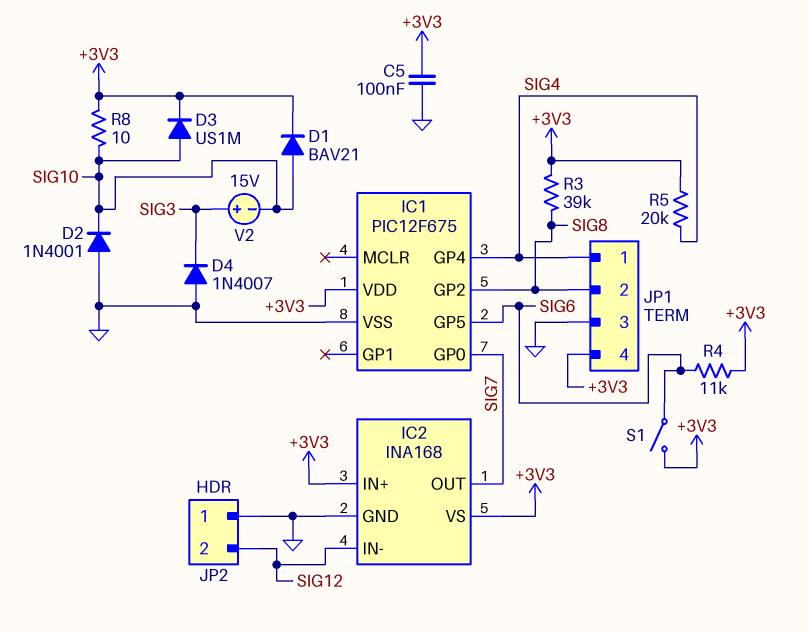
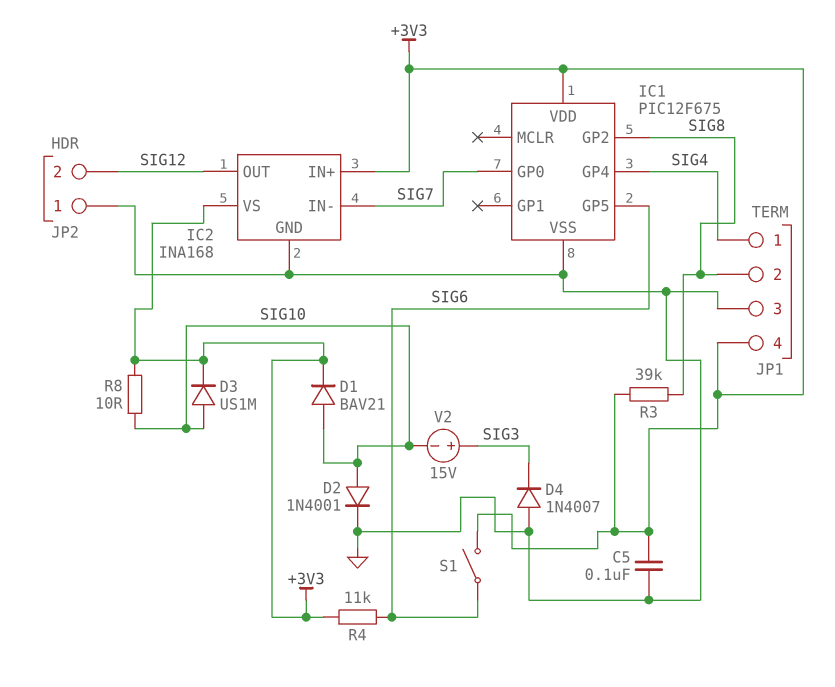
D2: diode 1N4001 (A GND, K SIG10) -> diode 1N4001 (A SIG10, K GND)
IC2 pin IN-: SIG12 -> SIG7
IC2 pin OUT: SIG7 -> SIG12
R5: 20k (+3V3, SIG4) -> none

